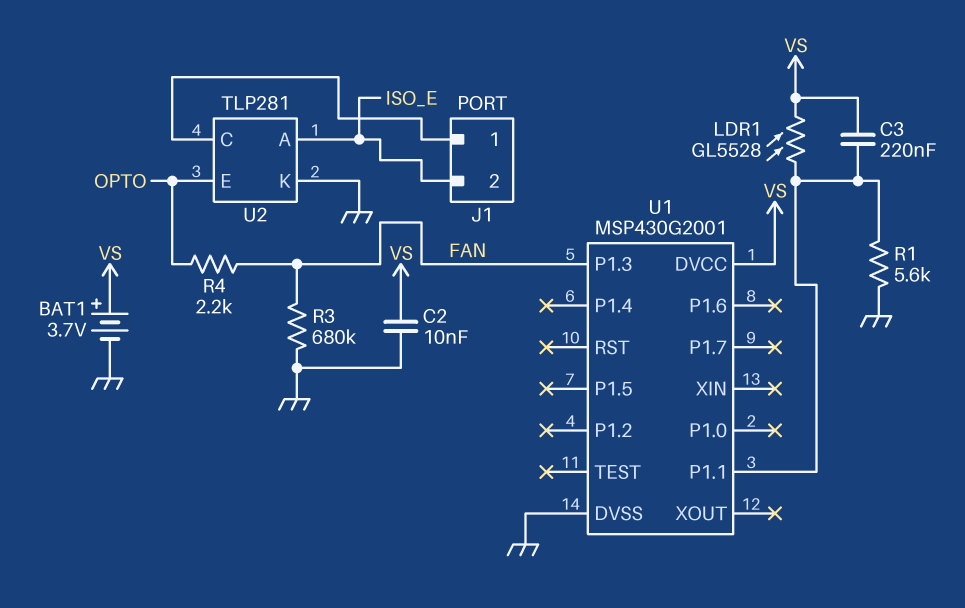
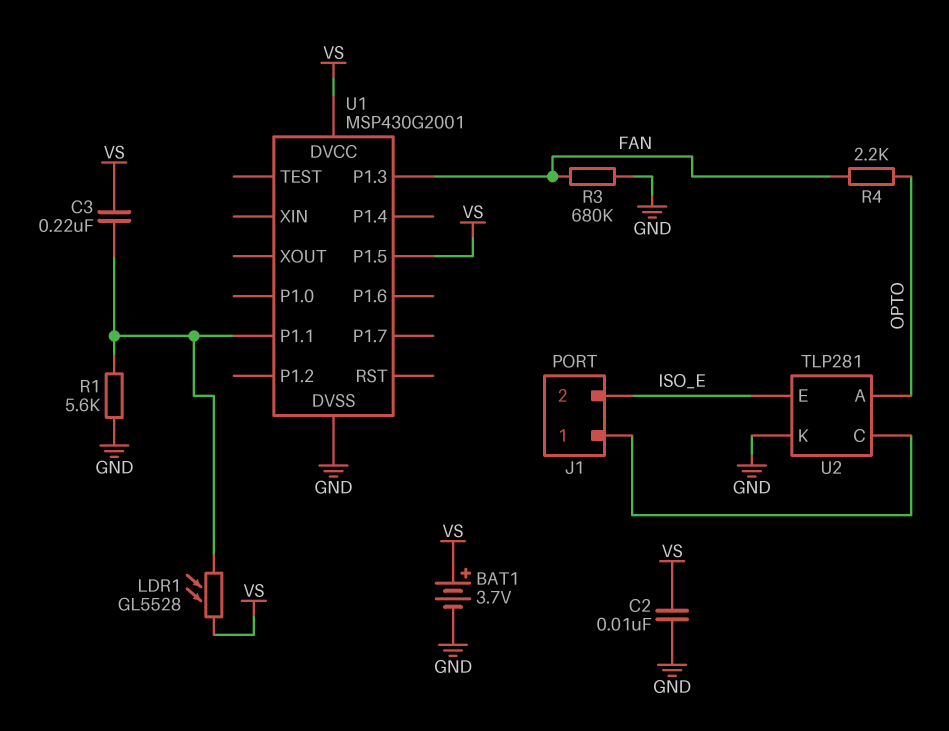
U1 pin P1.5: none -> VS
U2 pin A: ISO_E -> OPTO
U2 pin E: OPTO -> ISO_E

